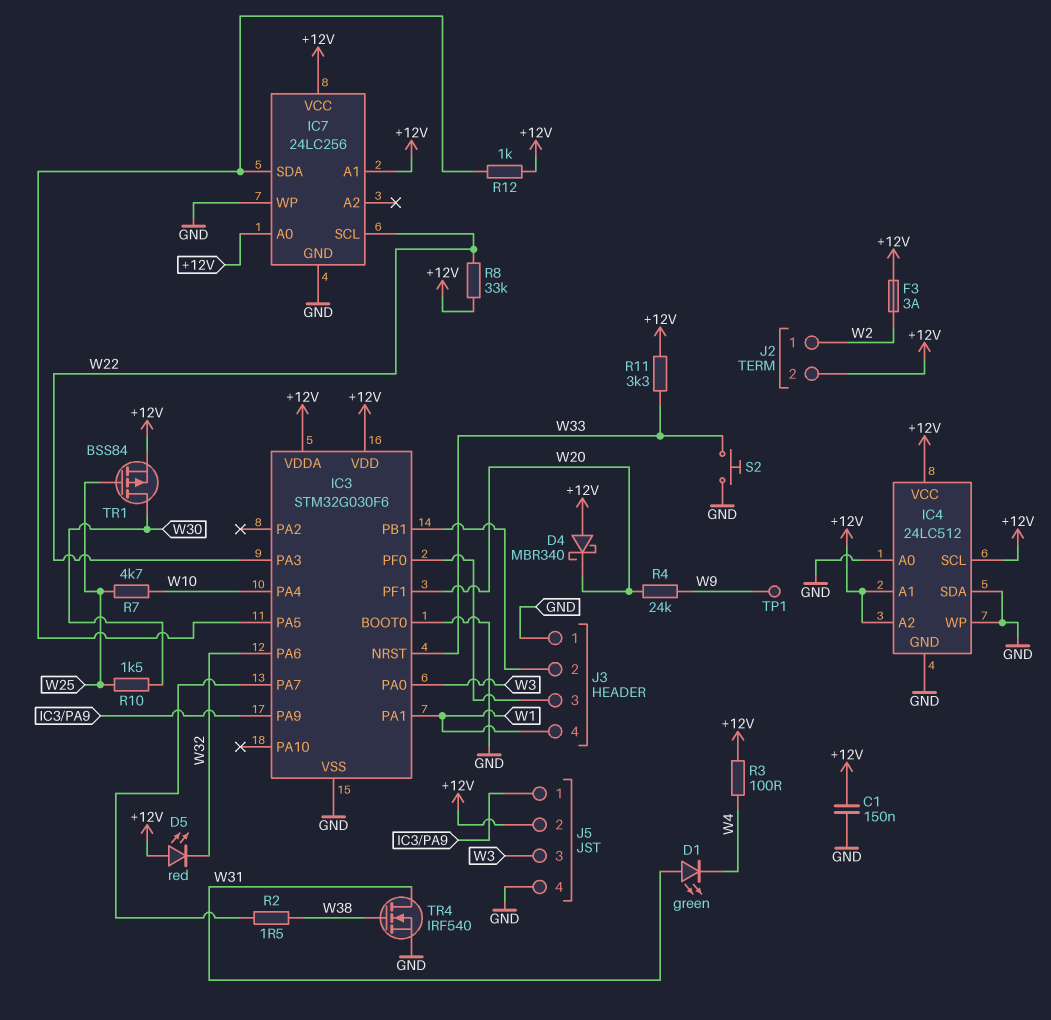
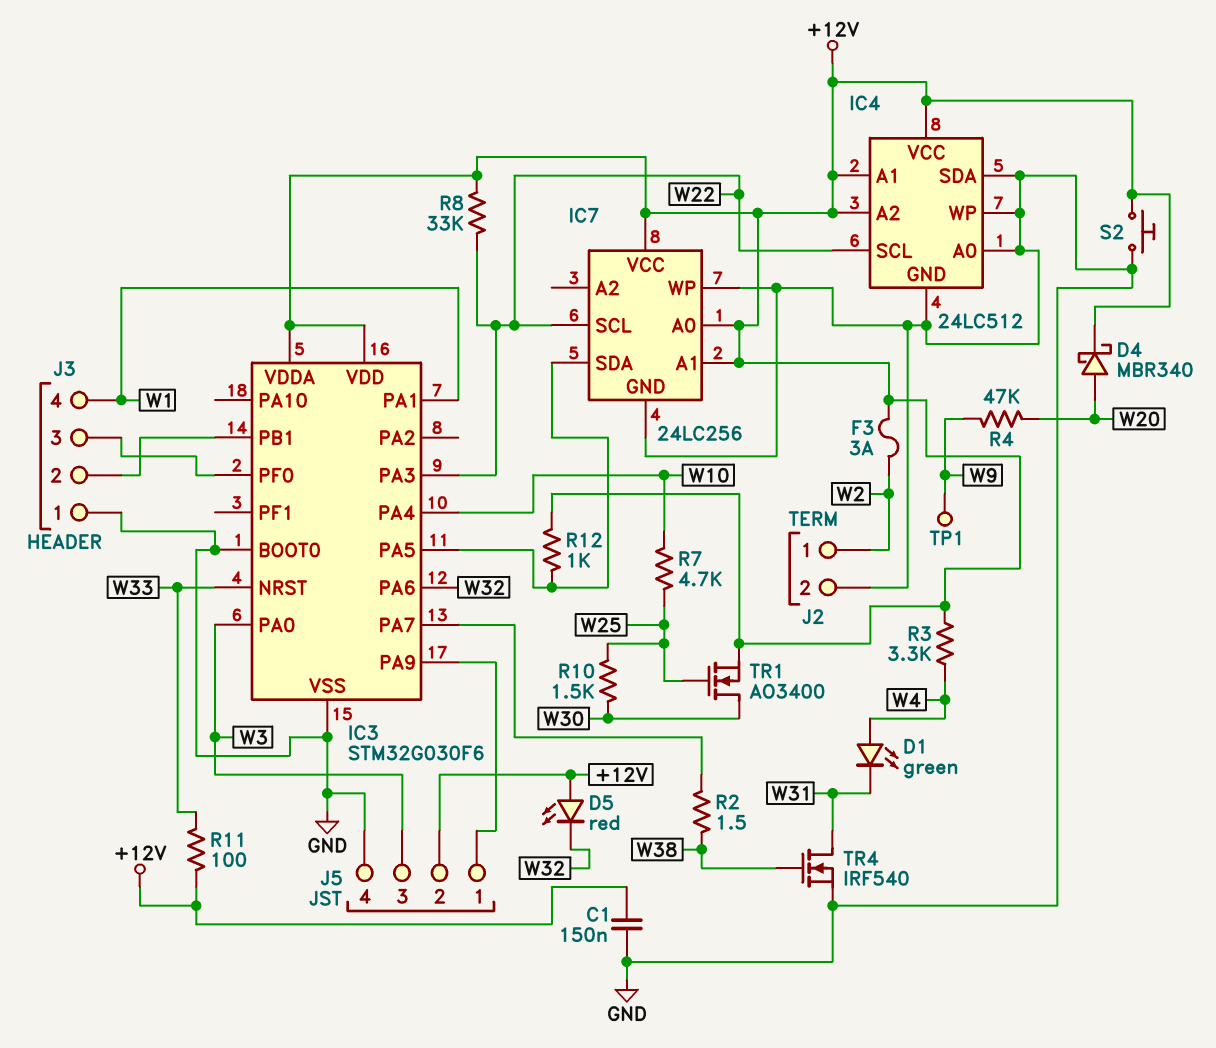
D1: LED green (A W31, K W4) -> LED green (A W4, K W31)
D4: schottky MBR340 (A +12V, K W20) -> schottky MBR340 (A W20, K +12V)
IC3 pin PF1: W20 -> none
IC4 pin SCL: +12V -> W22
J2 pin 2: +12V -> GND
R3: 100 (+12V, W4) -> 3.3k (+12V, W4)
R4: 24k (W9, W20) -> 47k (W9, W20)
R11: 3.3k (+12V, W33) -> 100 (+12V, W33)
S2: button (GND, W33) -> button (+12V, GND)
TR1: PMOS BSS84 (G W25, D W30, S +12V) -> NMOS AO3400 (G W25, D W30, S +12V)

